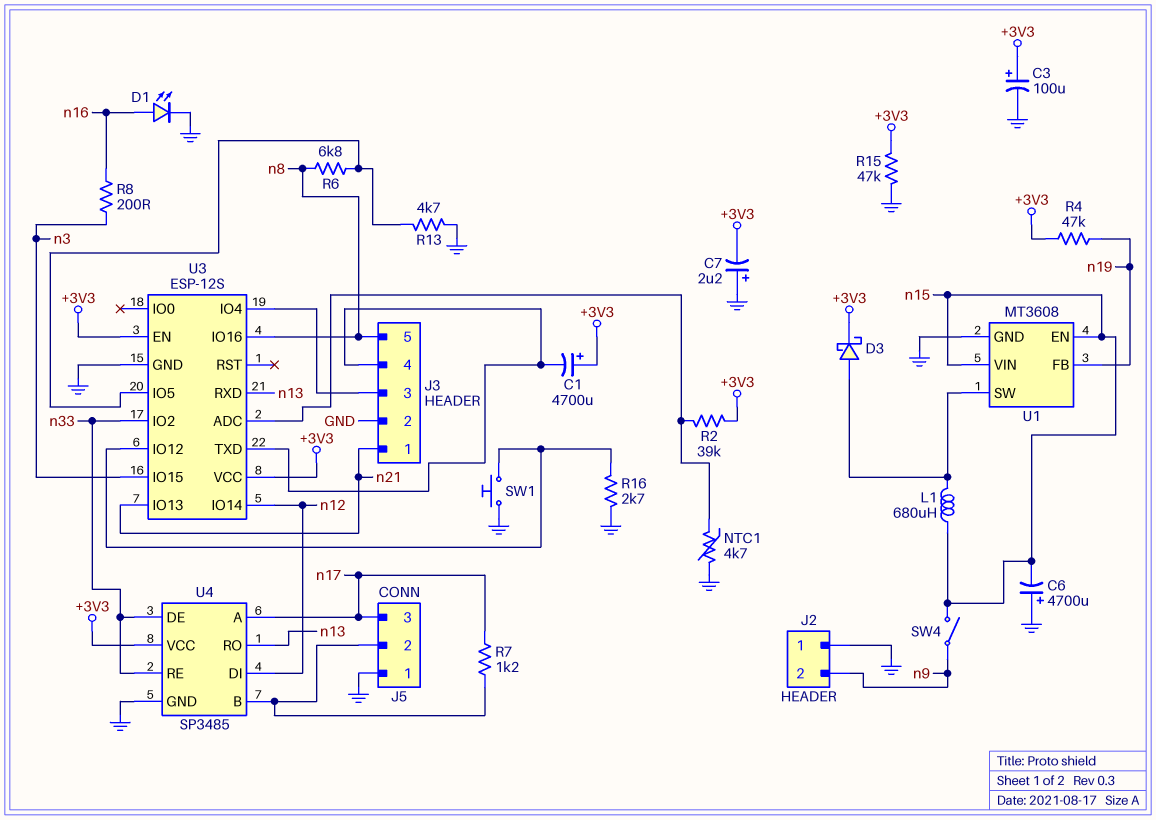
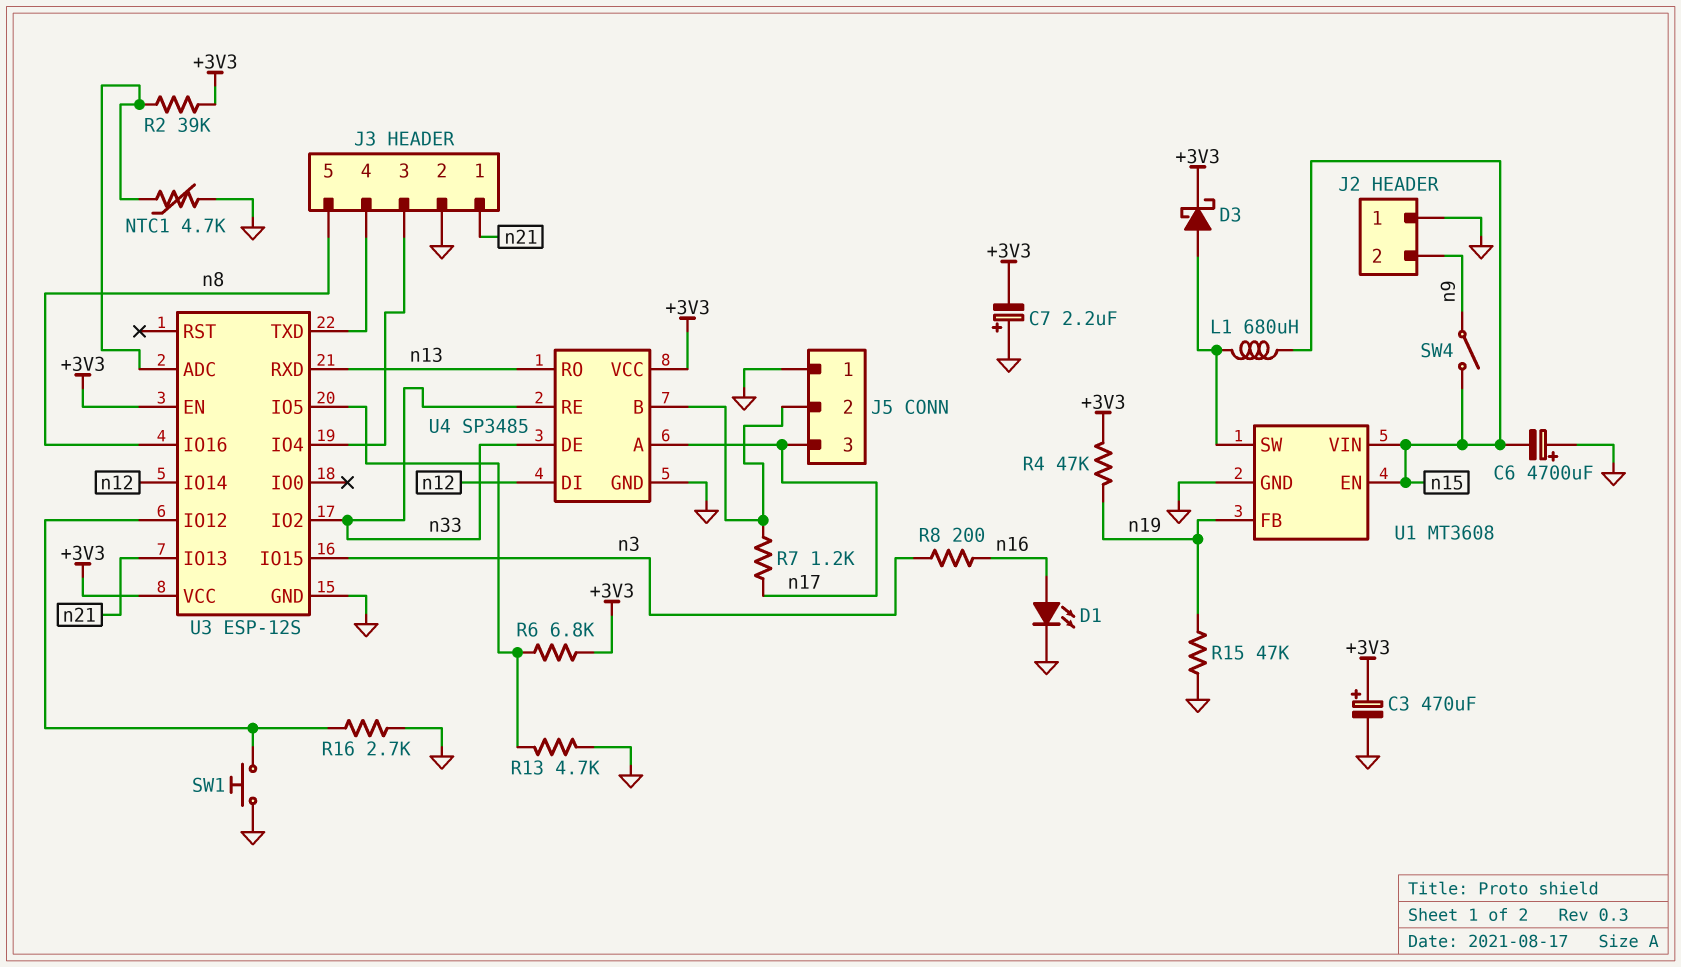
C1: 4700uF (plus +3V3, minus J3/4) -> none
C3: 100uF (plus +3V3, minus GND) -> 470uF (plus +3V3, minus GND)
R6: 6.8k (U3/IO5, n8) -> 6.8k (+3V3, U3/IO5)
R15: 47k (+3V3, GND) -> 47k (GND, n19)

